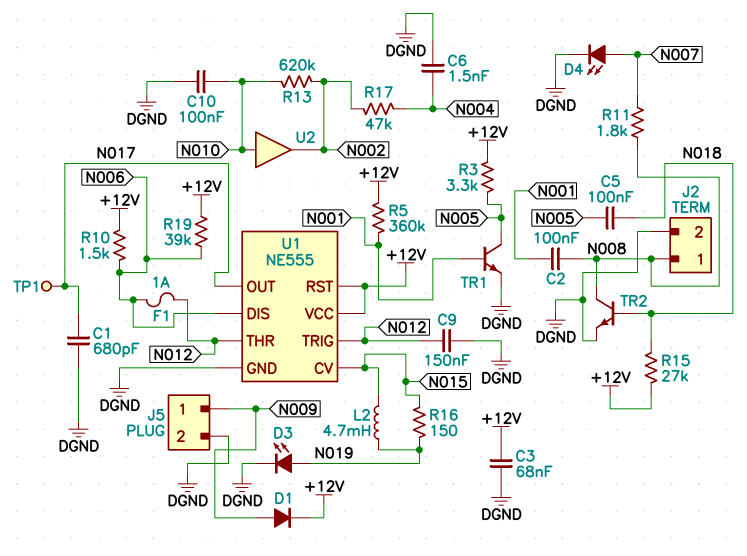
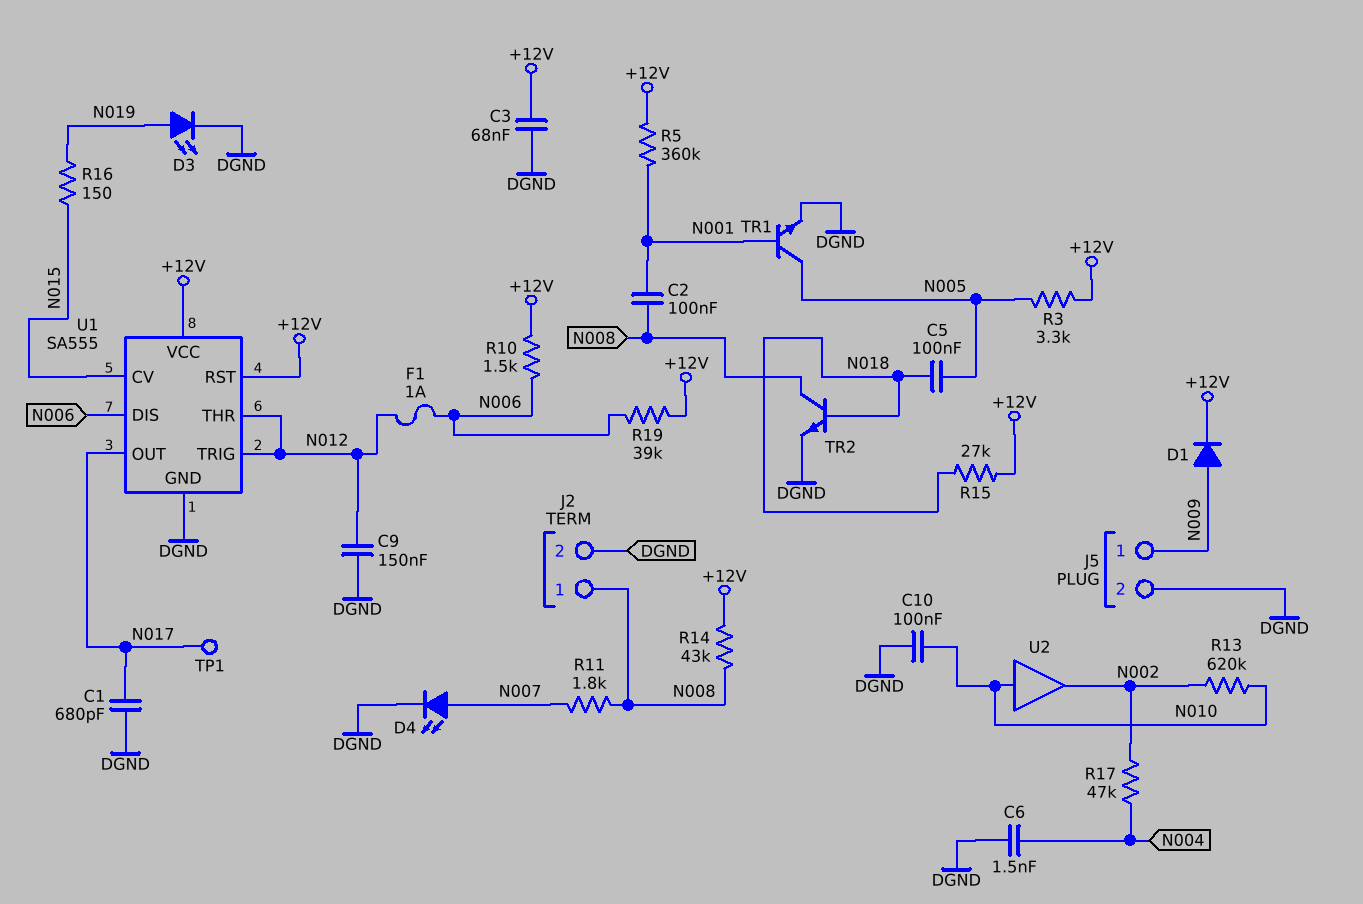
L2: 4.7mH (N015, N019) -> none
R14: none -> 43k (+12V, N008)
U1: NE555 -> SA555

